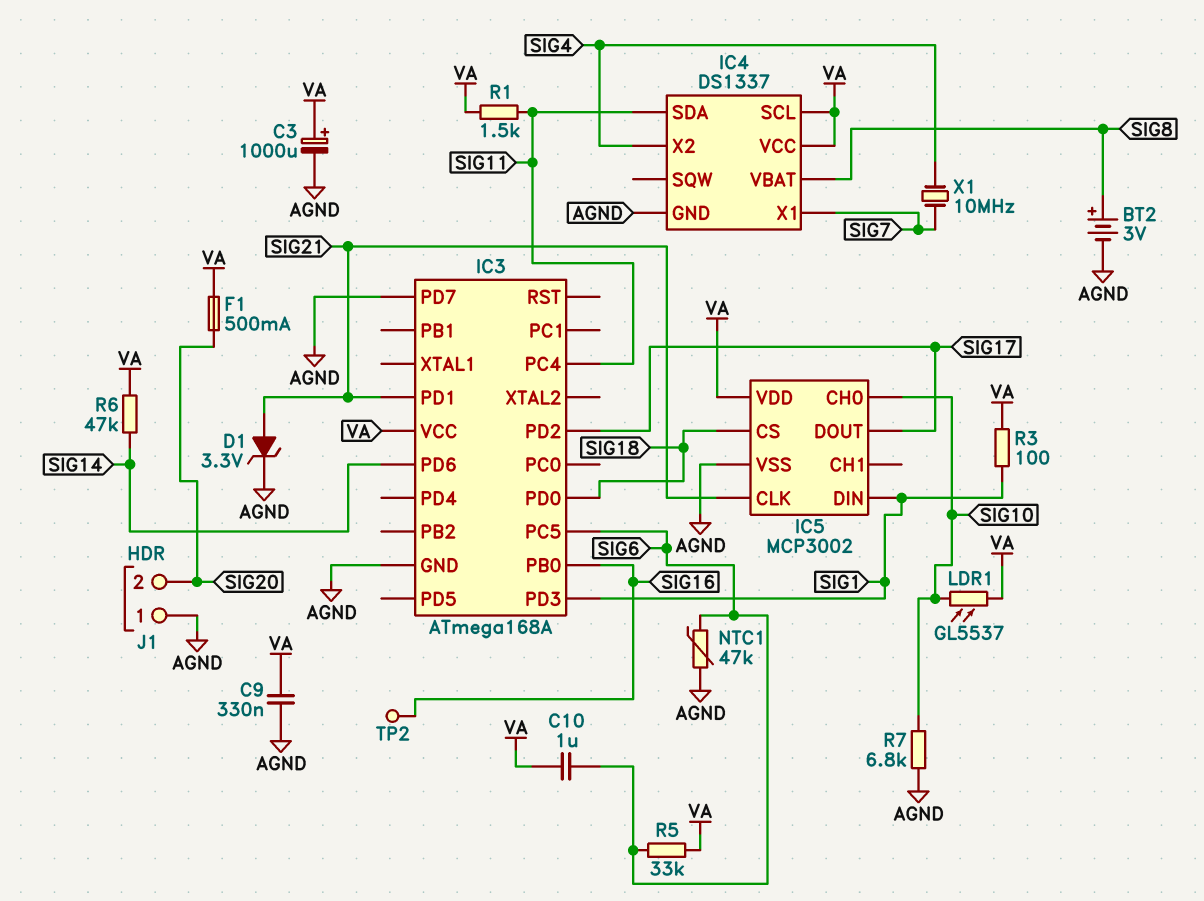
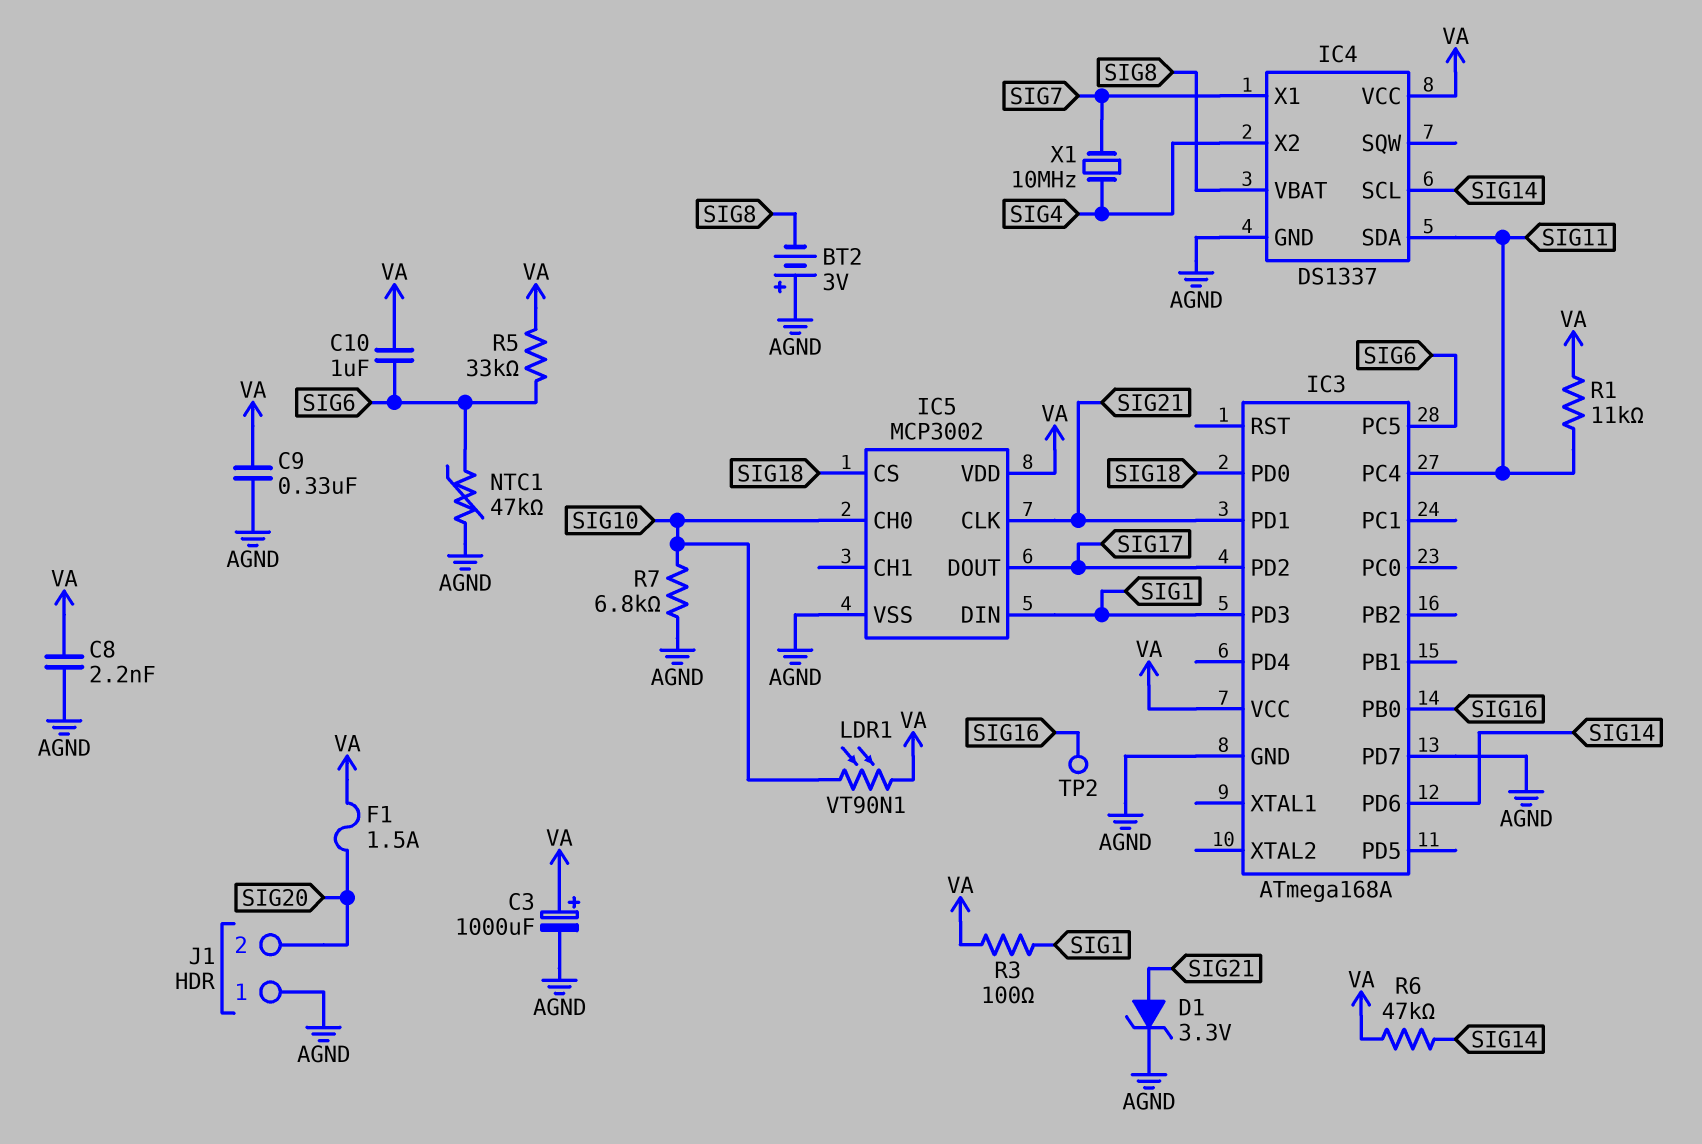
BT2: 3V (plus SIG8, minus AGND) -> 3V (plus AGND, minus SIG8)
C8: none -> 2.2nF (AGND, VA)
F1: 500mA (SIG20, VA) -> 1.5A (SIG20, VA)
IC4 pin SCL: VA -> SIG14
LDR1: GL5537 (SIG10, VA) -> VT90N1 (SIG10, VA)
R1: 1.5k (SIG11, VA) -> 11k (SIG11, VA)

